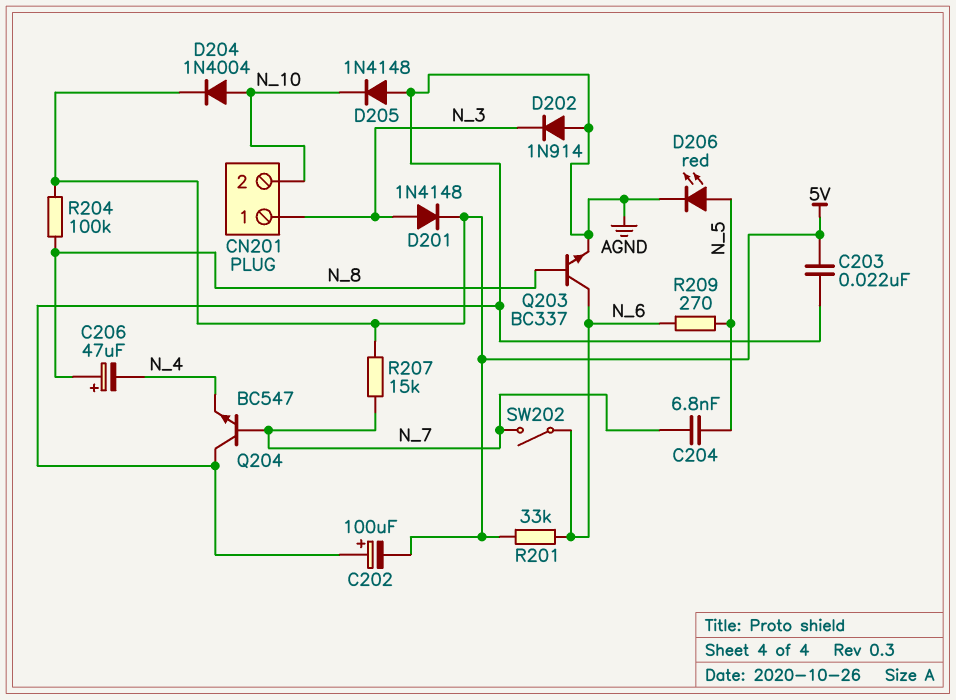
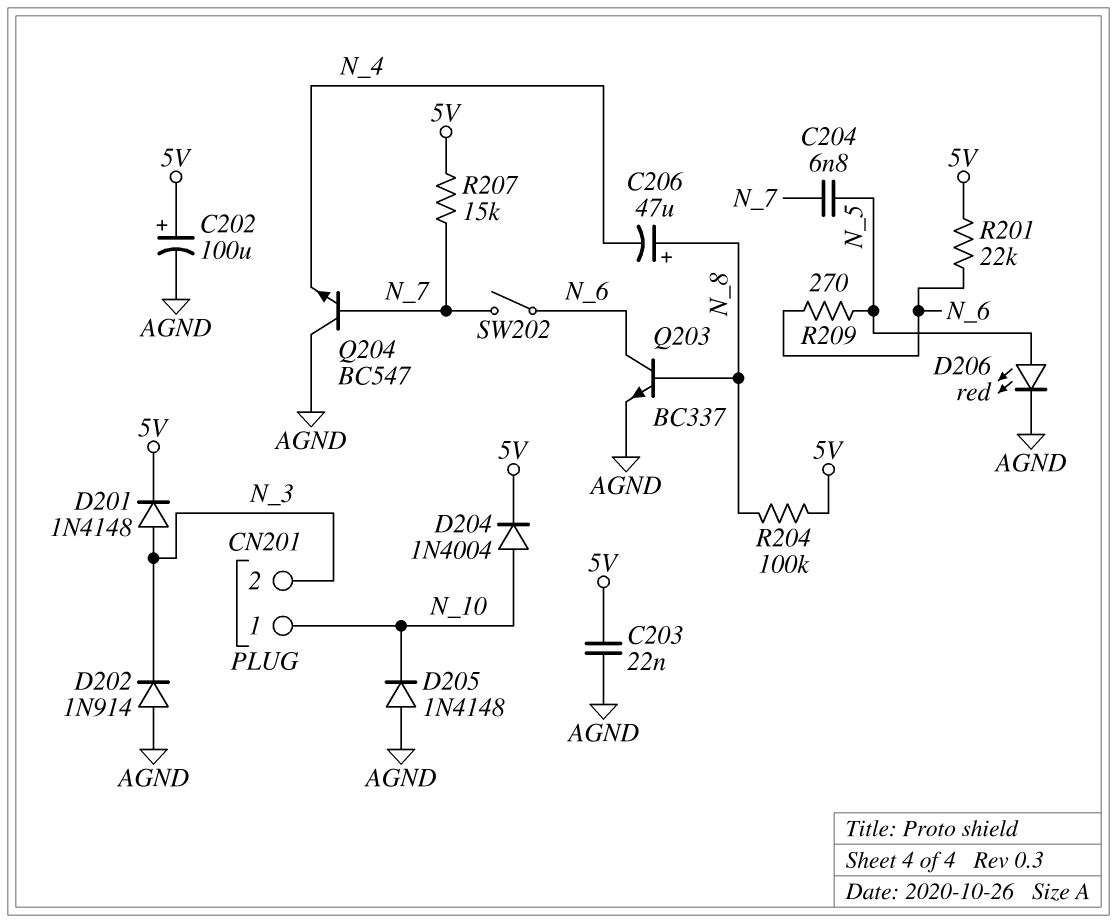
C202: 100uF (plus AGND, minus 5V) -> 100uF (plus 5V, minus AGND)
CN201 pin 1: N_3 -> N_10
CN201 pin 2: N_10 -> N_3
R201: 33k (5V, N_6) -> 22k (5V, N_6)

